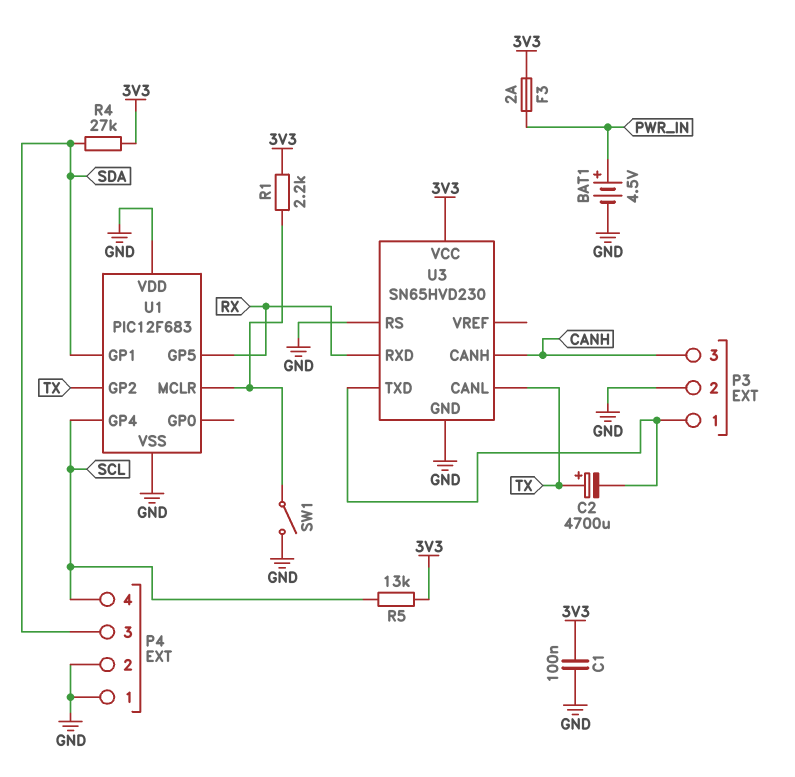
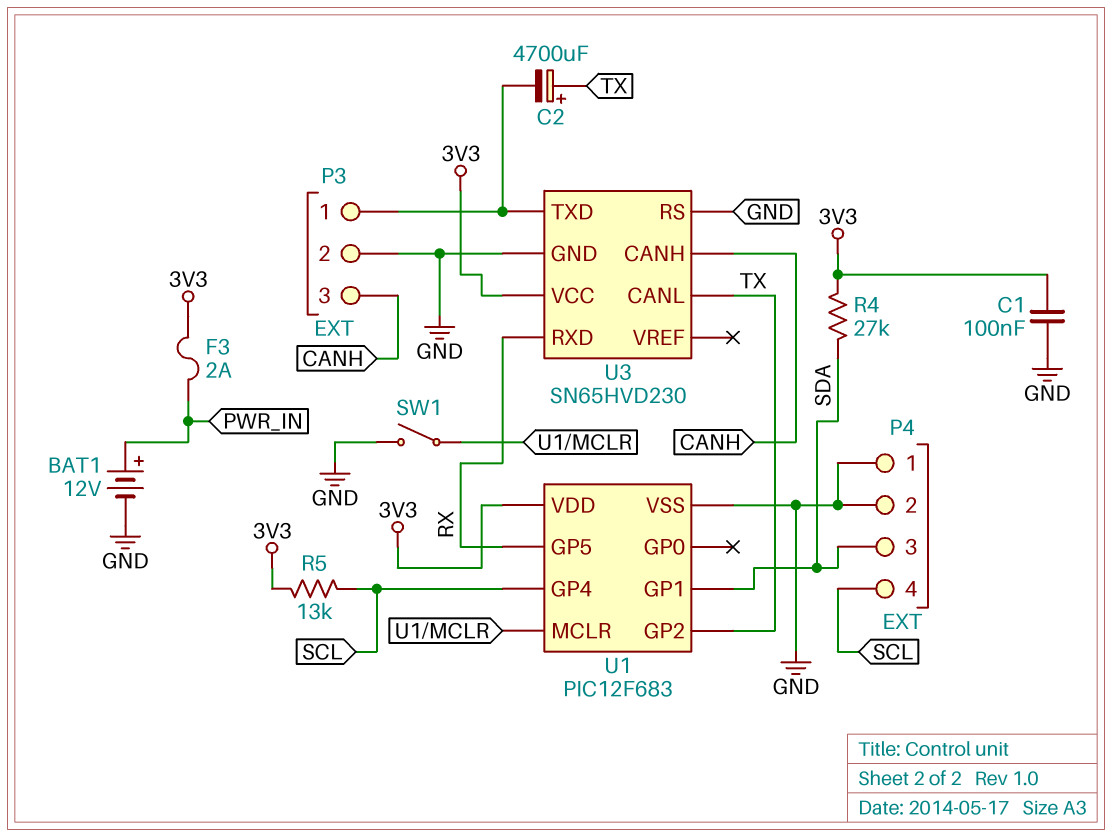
BAT1: 4.5V (plus PWR_IN, minus GND) -> 12V (plus PWR_IN, minus GND)
R1: 2.2k (3V3, U1/MCLR) -> none
U1 pin VDD: GND -> 3V3

